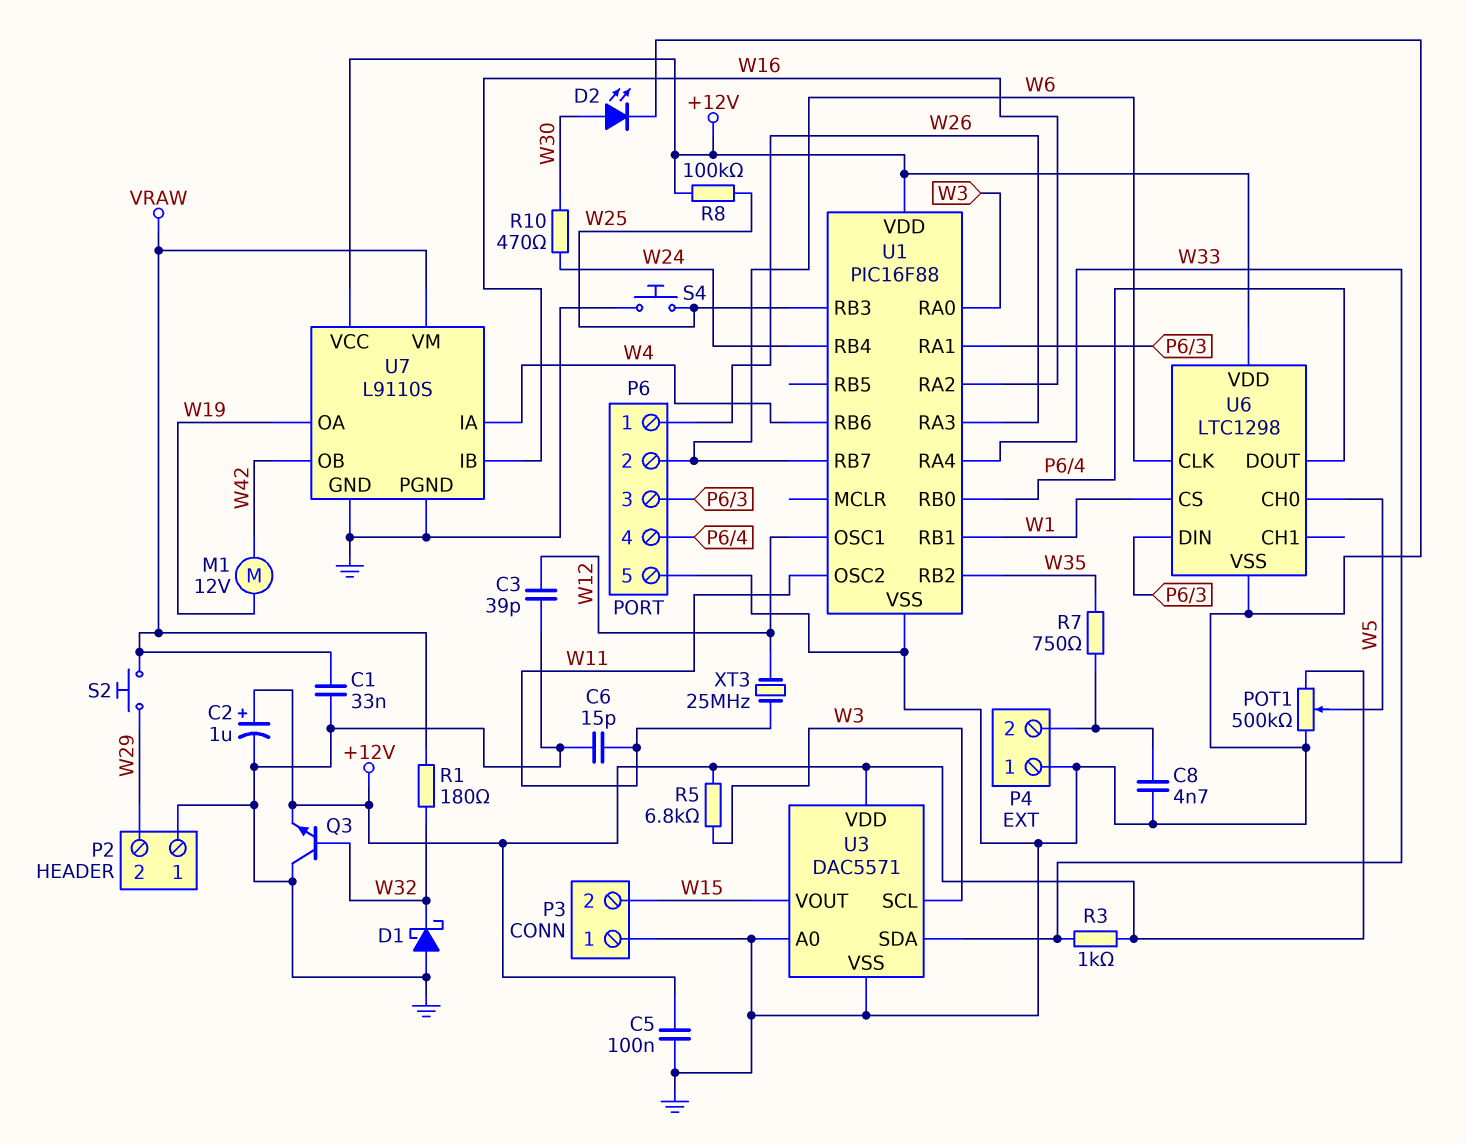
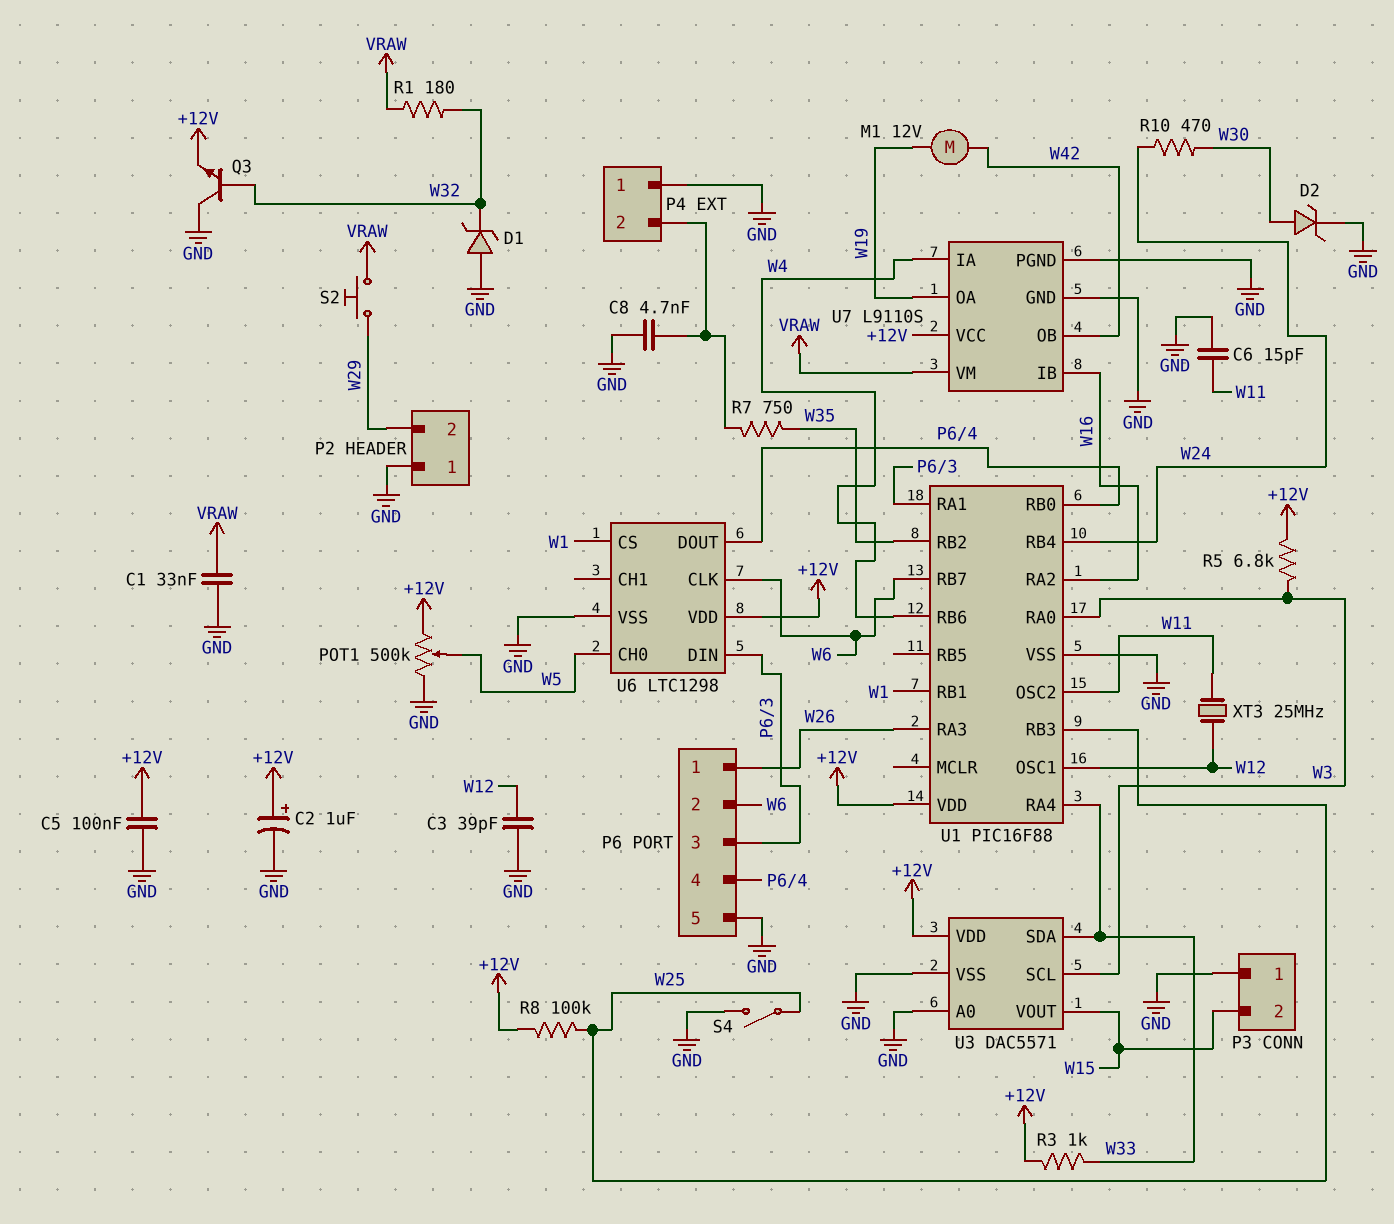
D1: schottky (A GND, K W32) -> zener (A GND, K W32)
D2: LED (A W30, K GND) -> zener (A W30, K GND)
S4: button (GND, W25) -> switch (GND, W25)

